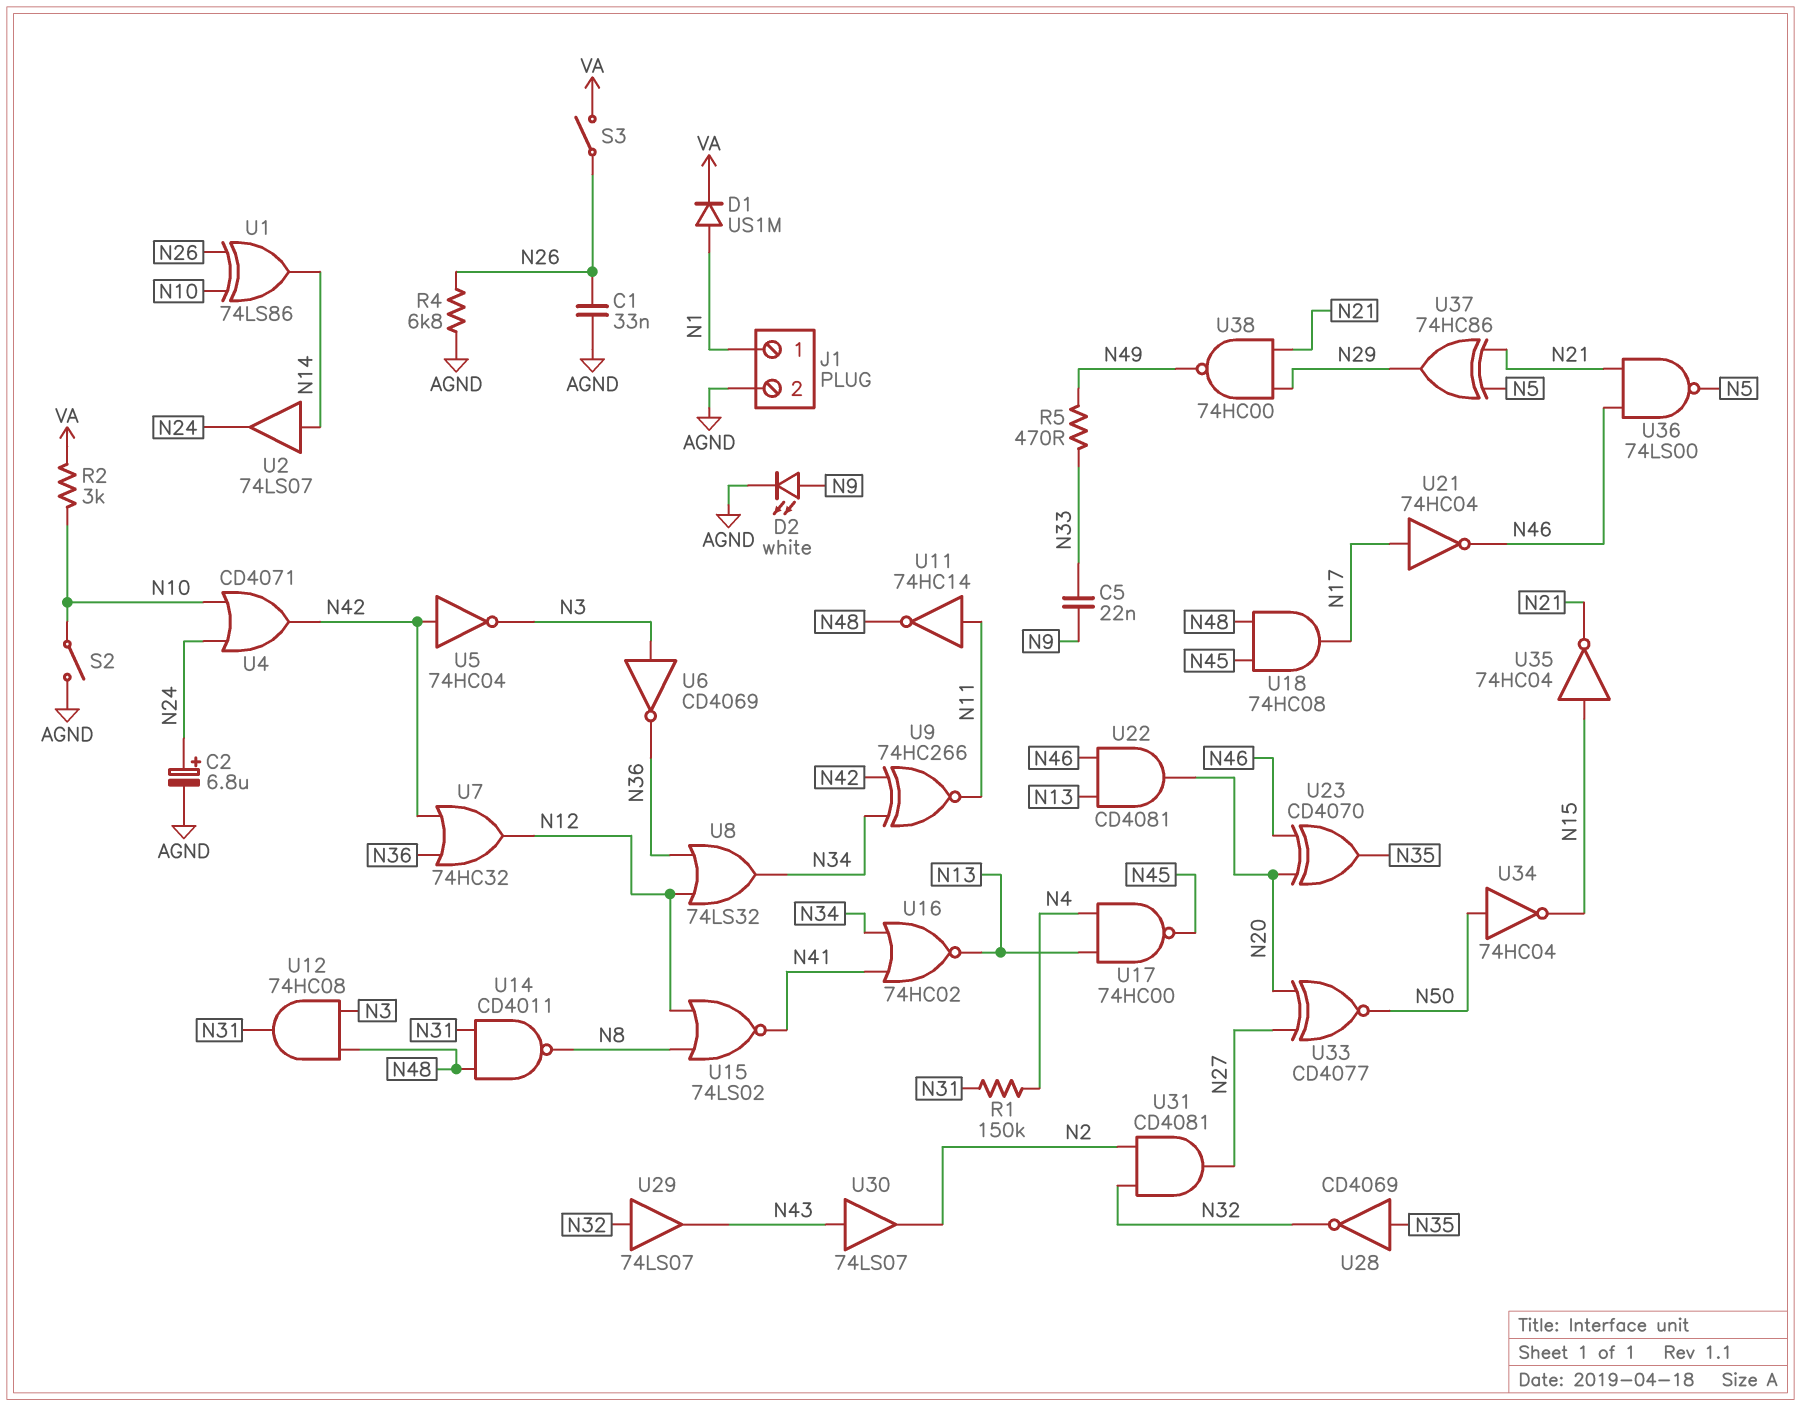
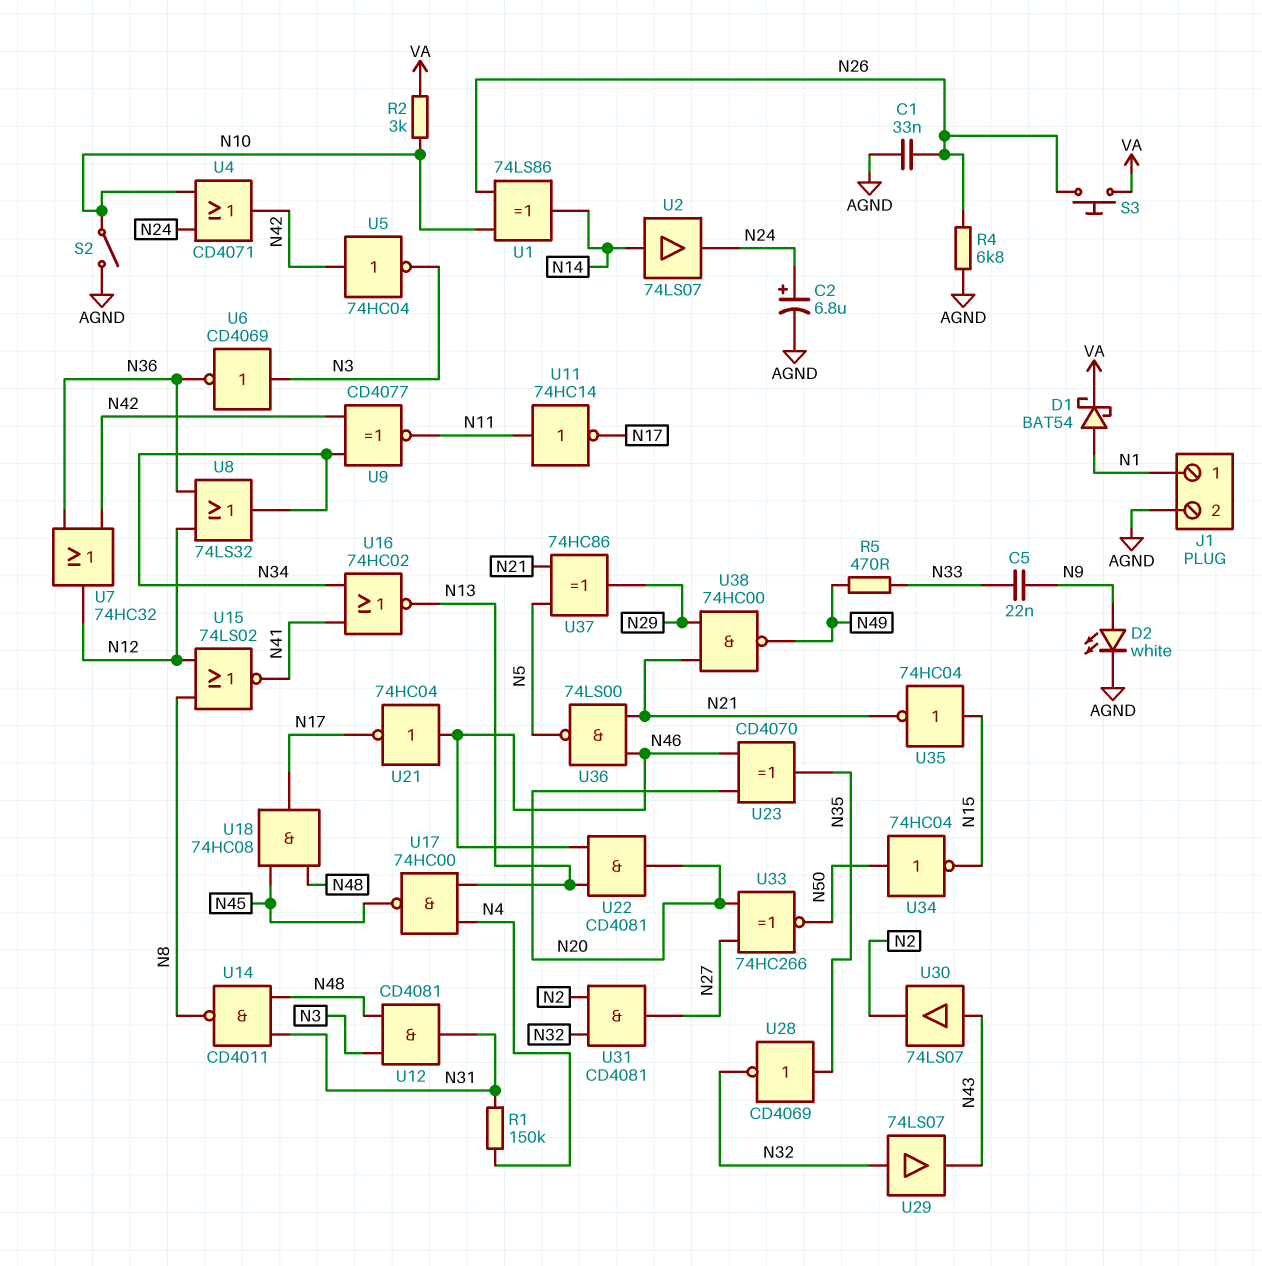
D1: diode US1M (A N1, K VA) -> schottky BAT54 (A N1, K VA)
S3: switch (N26, VA) -> button (N26, VA)
U9: XNOR 74HC266 (in N34, in N42, out N11) -> XNOR CD4077 (in N34, in N42, out N11)
U11: NOT 74HC14 (in N11, out N48) -> NOT 74HC14 (in N11, out N17)
U12: AND 74HC08 (in N3, in N48, out N31) -> AND CD4081 (in N3, in N48, out N31)
U21: NOT 74HC04 (in N17, out N46) -> NOT 74HC04 (in N46, out N17)
U33: XNOR CD4077 (in N20, in N27, out N50) -> XNOR 74HC266 (in N20, in N27, out N50)

